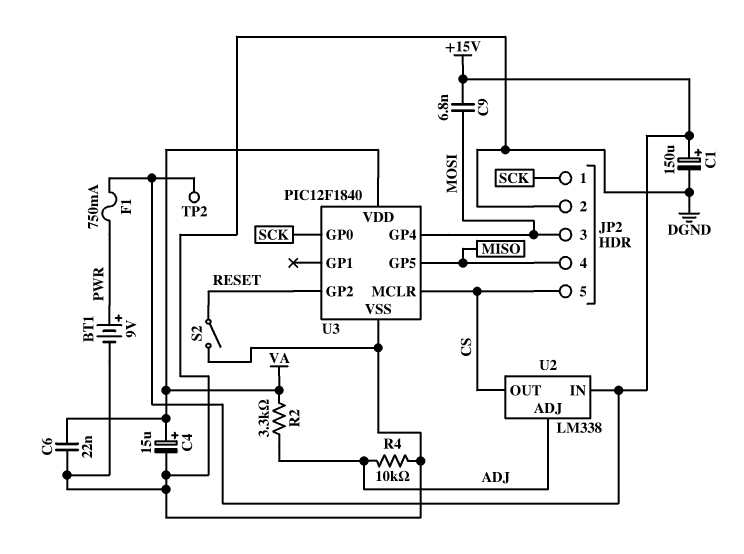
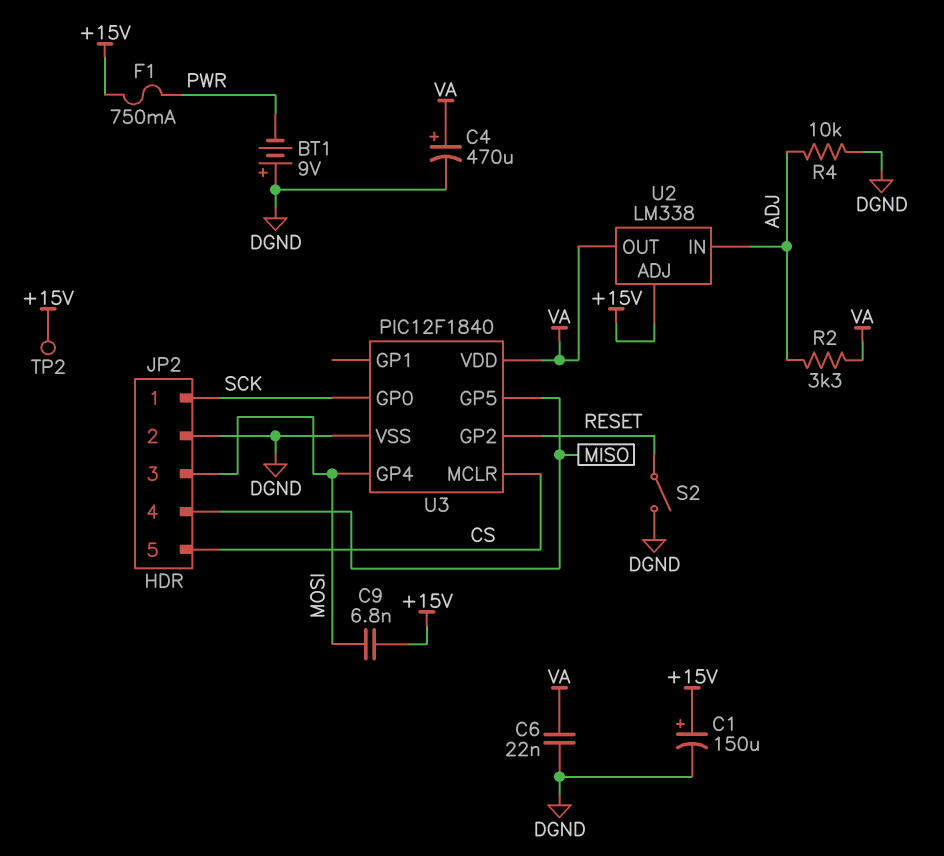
BT1: 9V (plus PWR, minus DGND) -> 9V (plus DGND, minus PWR)
C4: 15uF (plus VA, minus DGND) -> 470uF (plus VA, minus DGND)
U2 pin ADJ: ADJ -> +15V
U2 pin IN: +15V -> ADJ
U2 pin OUT: CS -> VA

